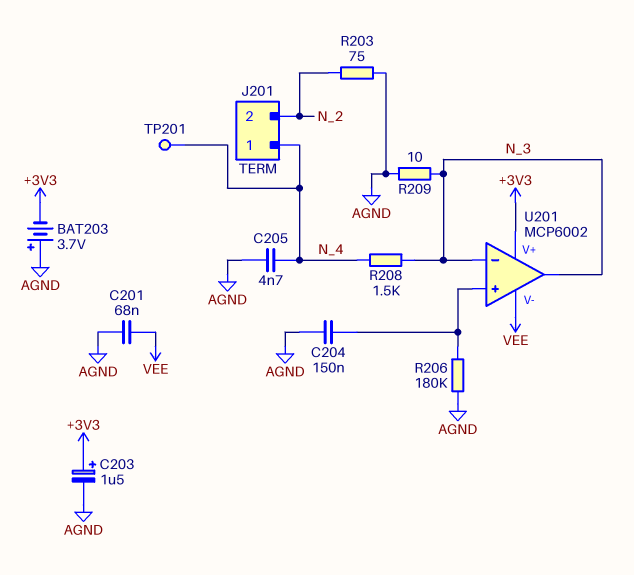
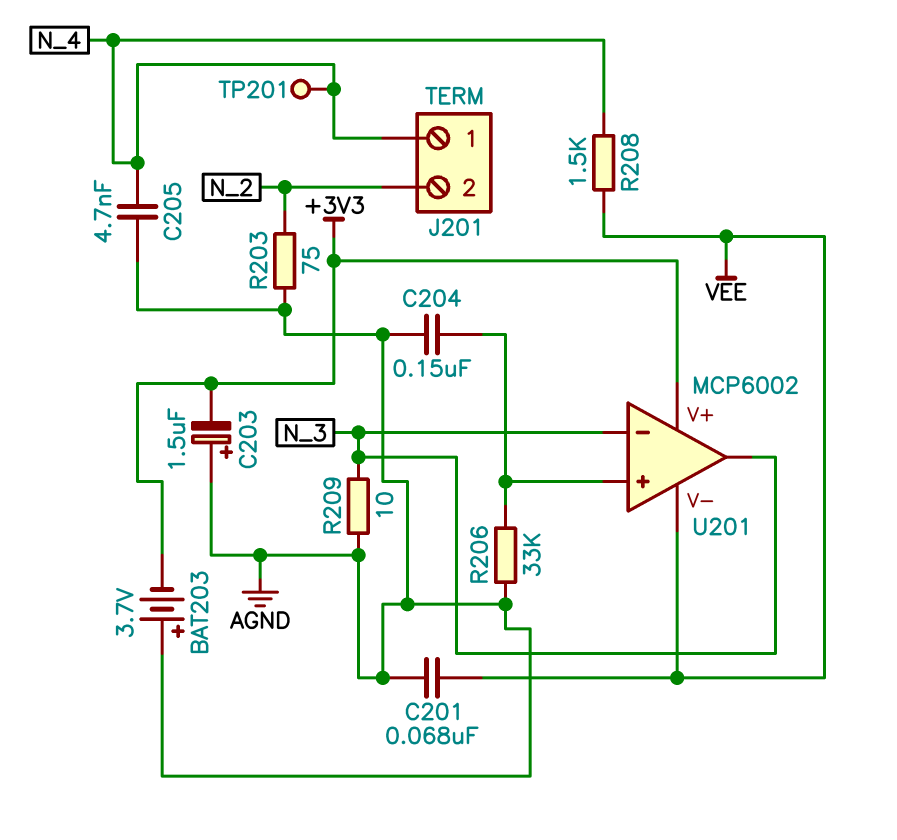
C203: 1.5uF (plus +3V3, minus AGND) -> 1.5uF (plus AGND, minus +3V3)
R206: 180k (AGND, U201/in+) -> 33k (AGND, U201/in+)
R208: 1.5k (N_3, N_4) -> 1.5k (N_4, VEE)

